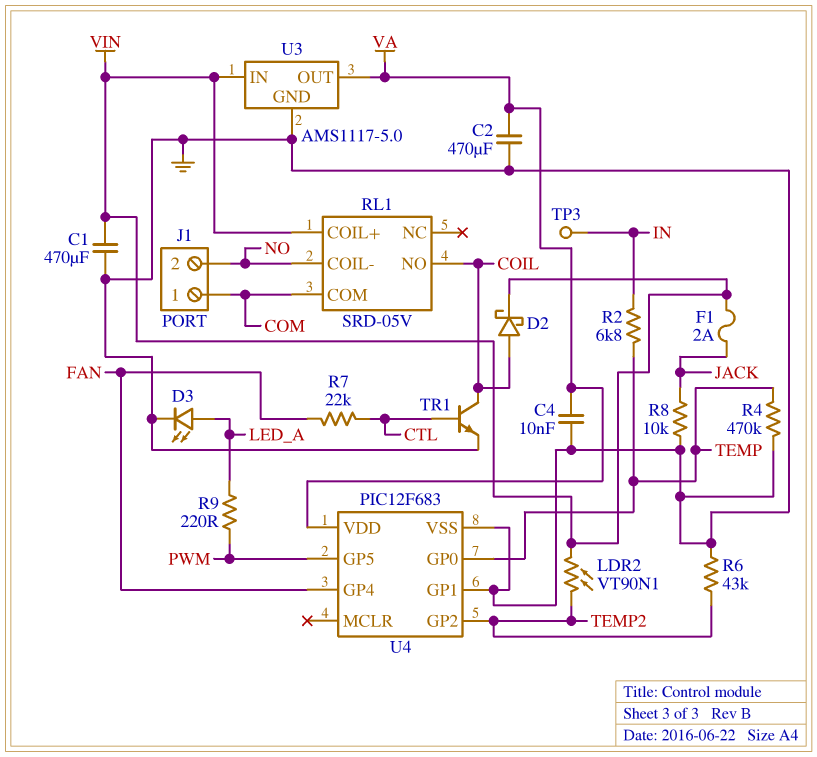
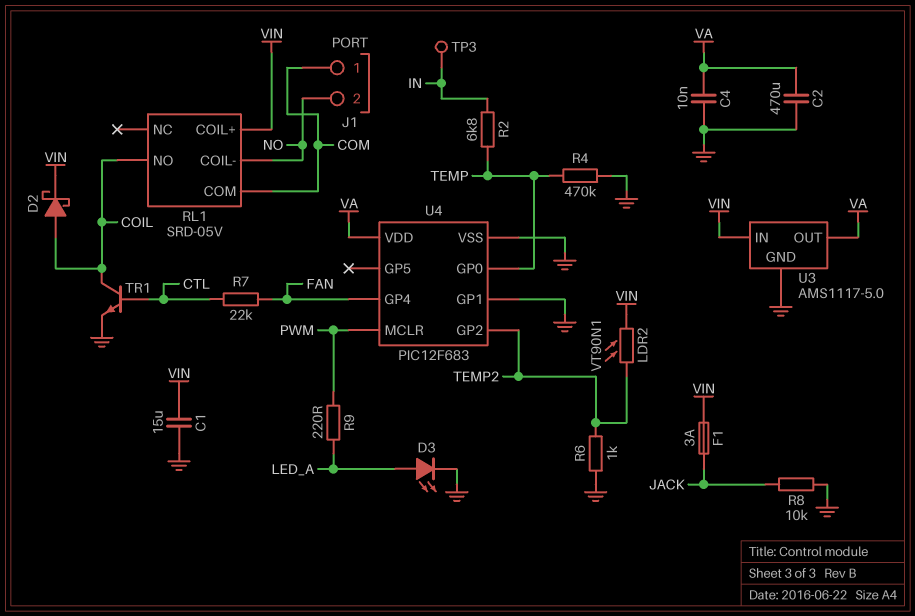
C1: 470uF (GND, VIN) -> 15uF (GND, VIN)
F1: 2A (JACK, VIN) -> 3A (JACK, VIN)
R6: 43k (GND, TEMP2) -> 1k (GND, TEMP2)
U4 pin GP5: PWM -> none
U4 pin MCLR: none -> PWM

